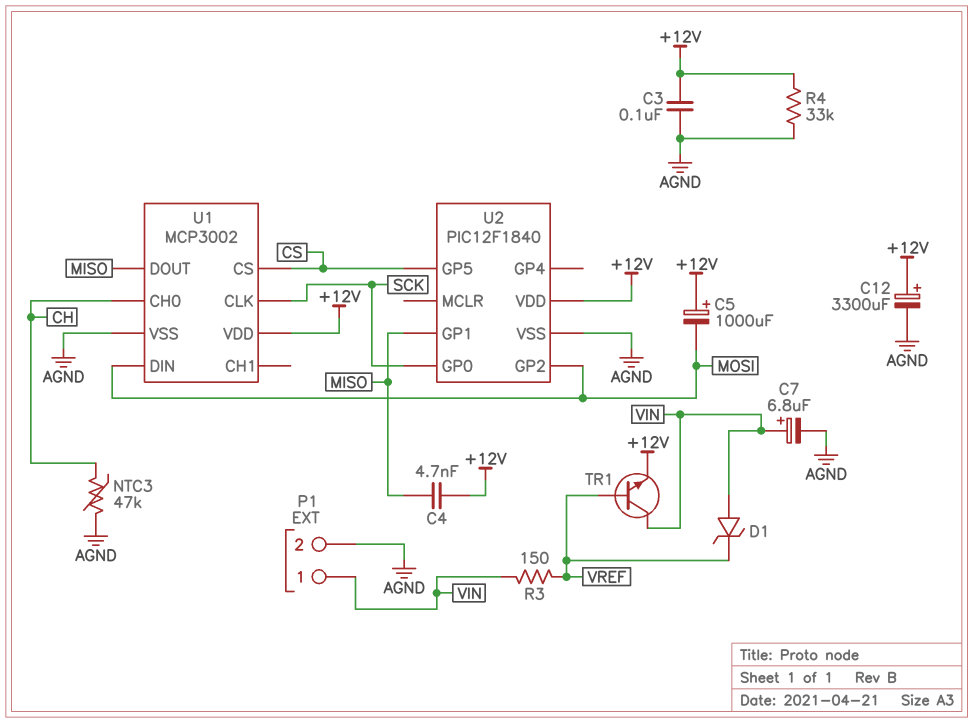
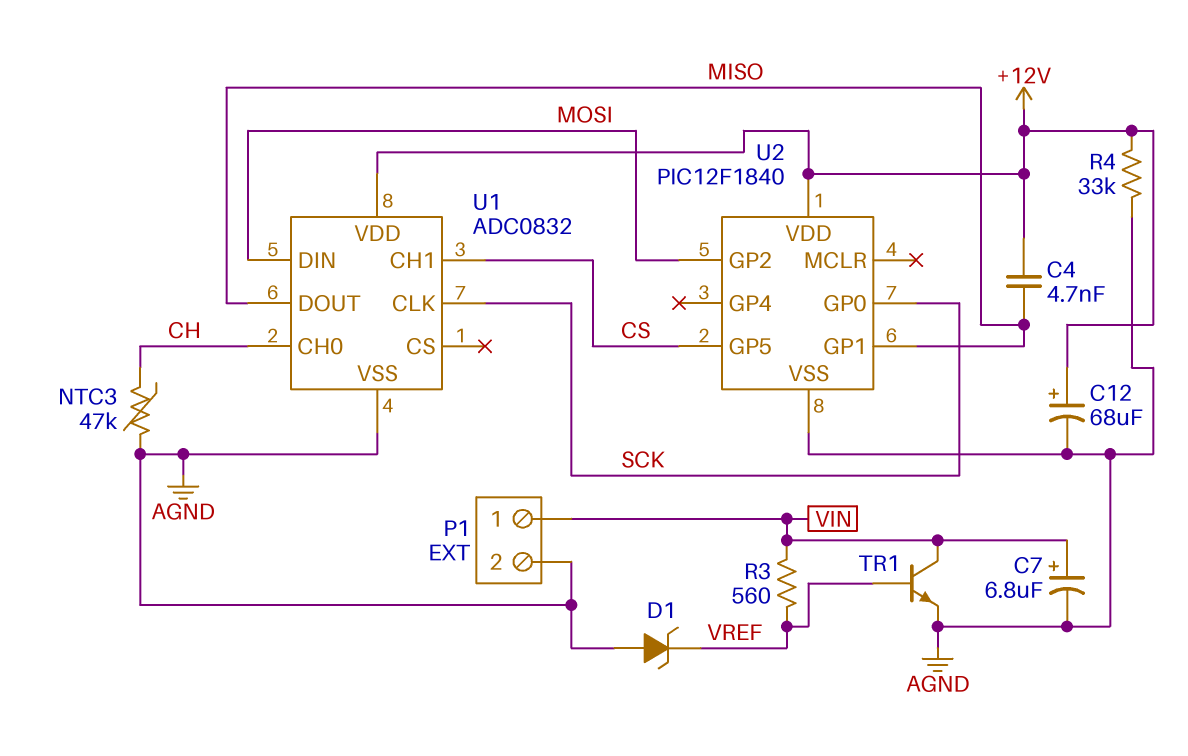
C3: 100nF (+12V, AGND) -> none
C5: 1000uF (plus +12V, minus MOSI) -> none
C12: 3300uF (plus +12V, minus AGND) -> 68uF (plus +12V, minus AGND)
D1: zener (A VIN, K VREF) -> zener (A AGND, K VREF)
R3: 150 (VIN, VREF) -> 560 (VIN, VREF)
TR1: NPN (B VREF, C VIN, E +12V) -> NPN (B VREF, C VIN, E AGND)
U1: MCP3002 -> ADC0832
U1 pin CH1: none -> CS
U1 pin CS: CS -> none

